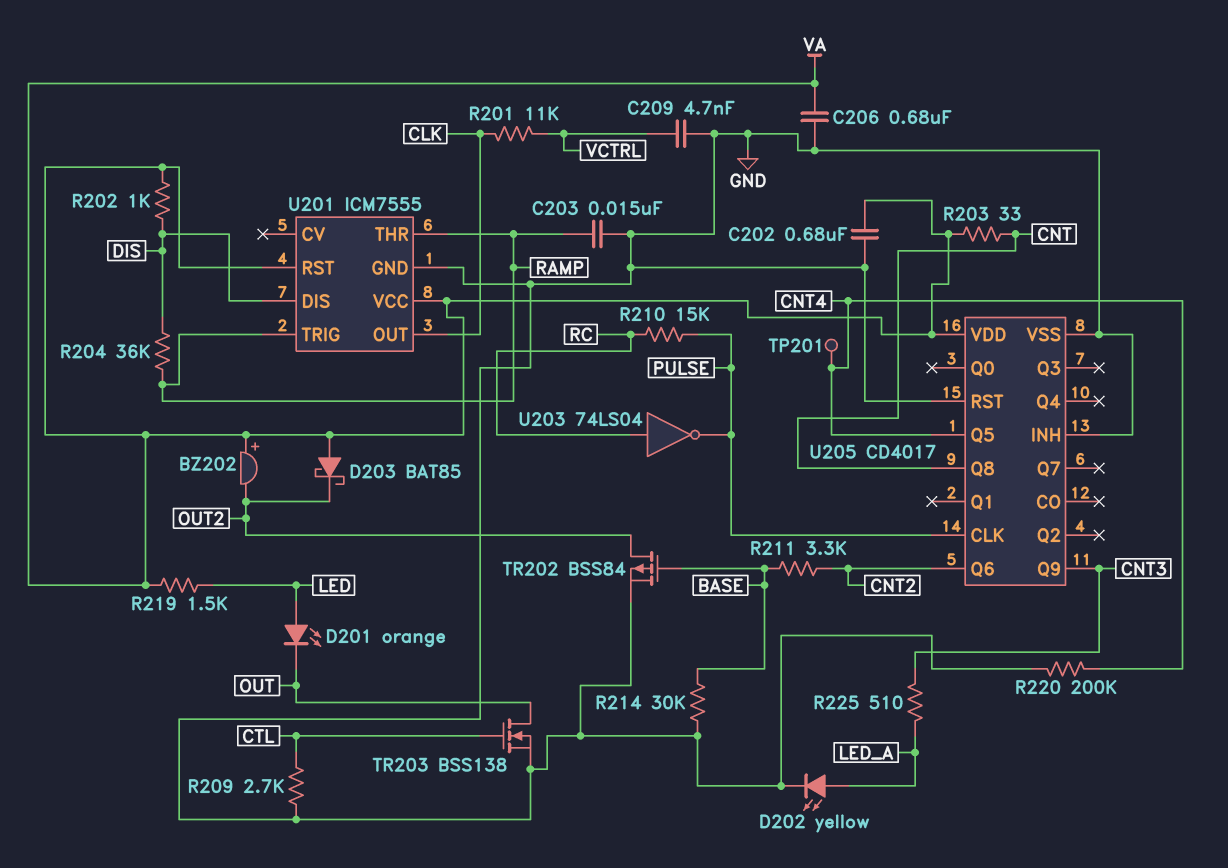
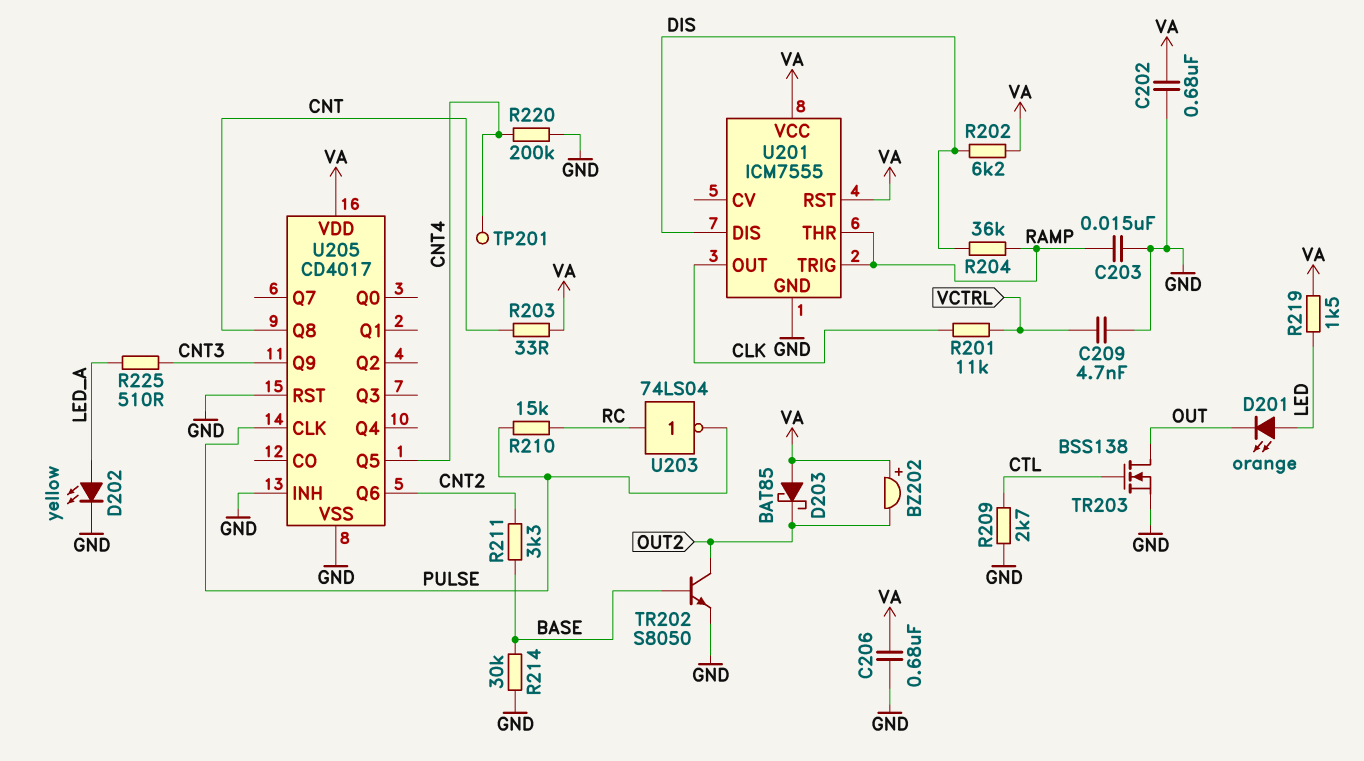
R202: 1k (DIS, VA) -> 6.2k (DIS, VA)
TR202: PMOS BSS84 (G BASE, D OUT2, S GND) -> NPN S8050 (B BASE, C OUT2, E GND)

